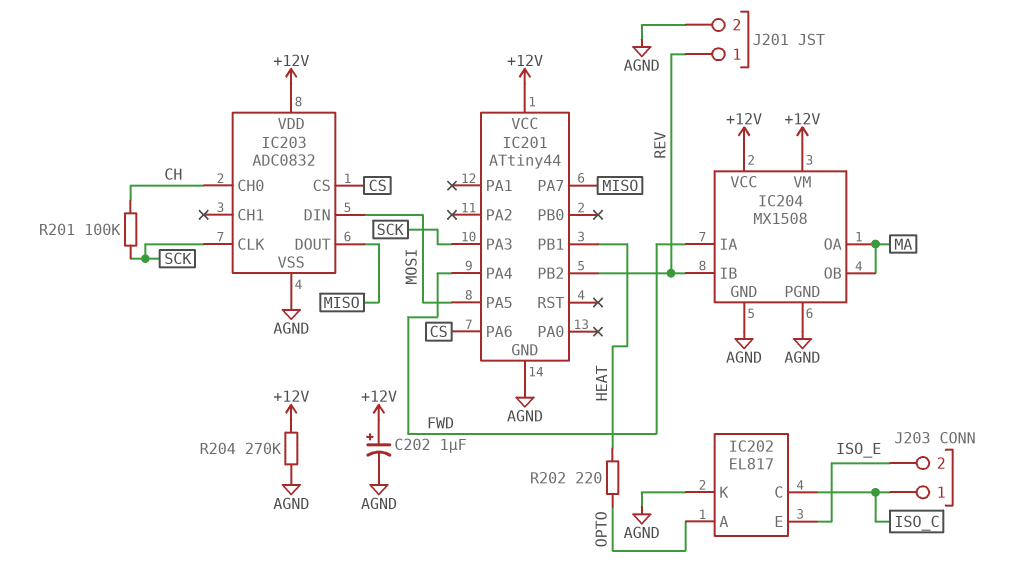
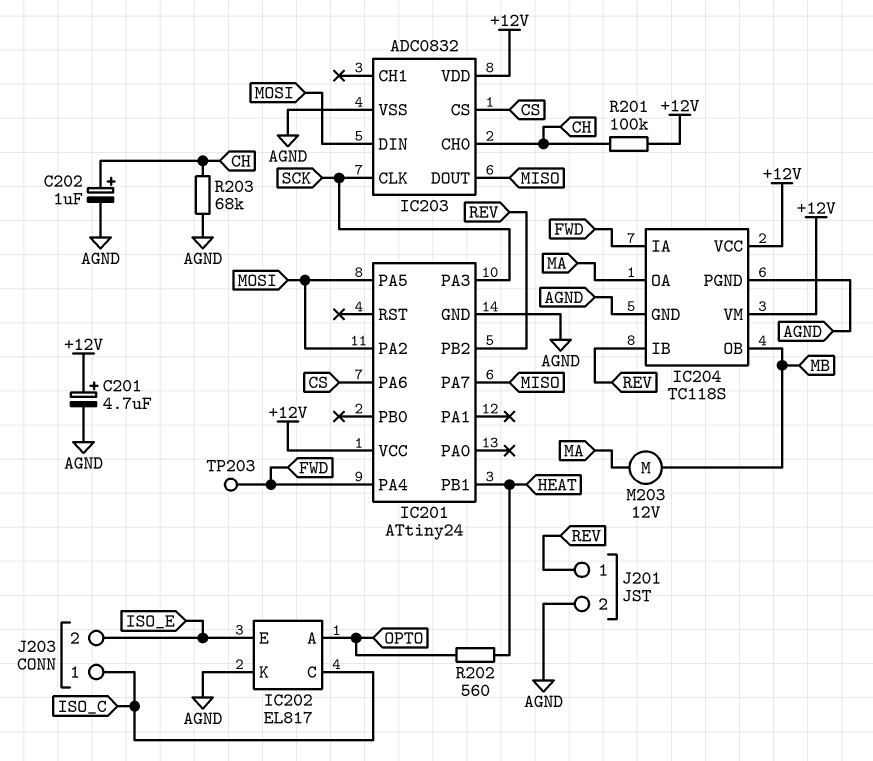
C201: none -> 4.7uF (plus +12V, minus AGND)
C202: 1uF (plus +12V, minus AGND) -> 1uF (plus CH, minus AGND)
IC201: ATtiny44 -> ATtiny24
IC201 pin PA2: none -> MOSI
IC204: MX1508 -> TC118S
IC204 pin OB: MA -> MB
M203: none -> motor 12V (MA, MB)
R201: 100k (CH, SCK) -> 100k (+12V, CH)
R202: 220 (HEAT, OPTO) -> 560 (HEAT, OPTO)
R203: none -> 68k (AGND, CH)
R204: 270k (+12V, AGND) -> none
TP203: none -> test point (FWD)

